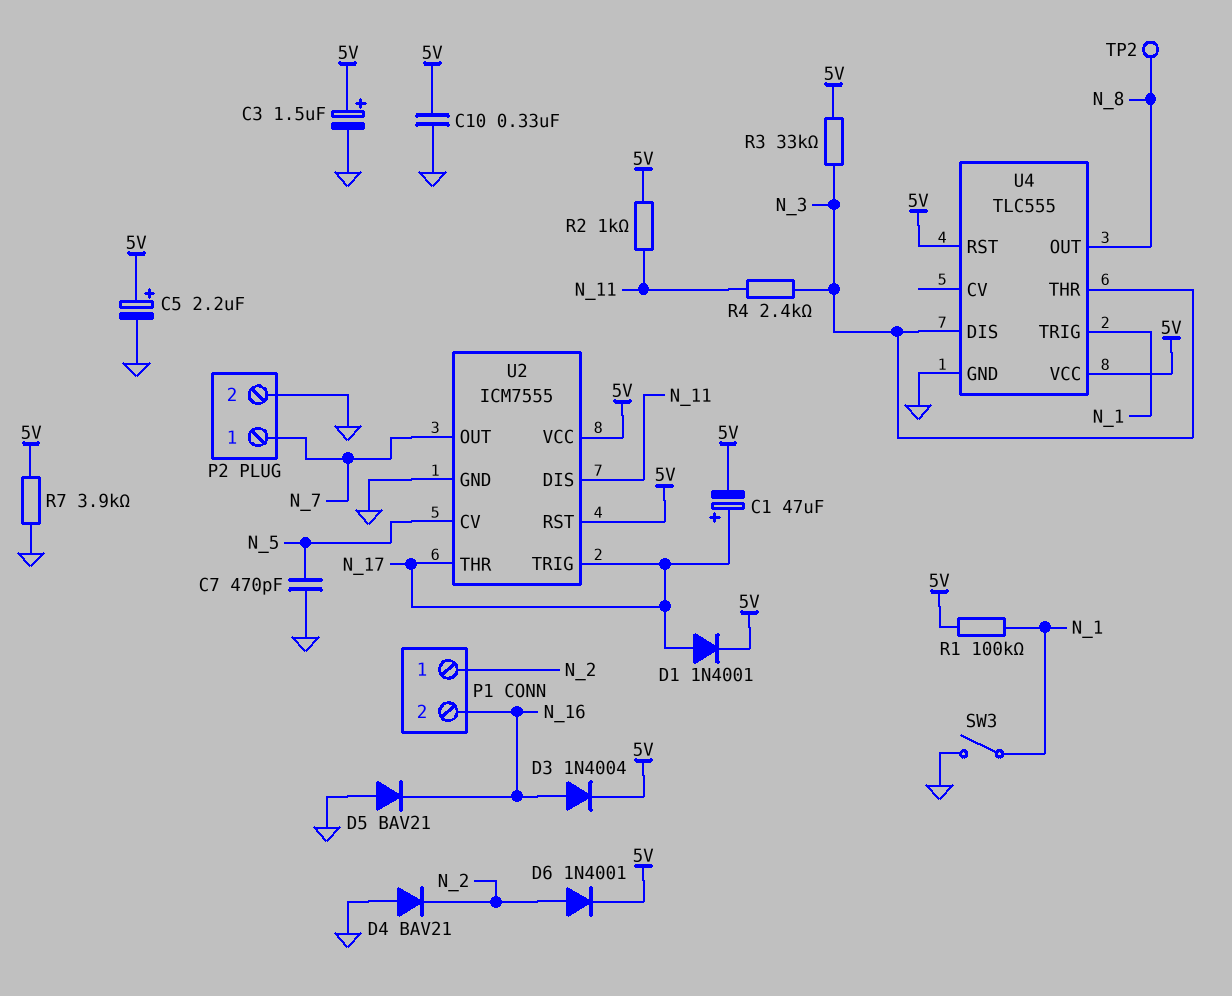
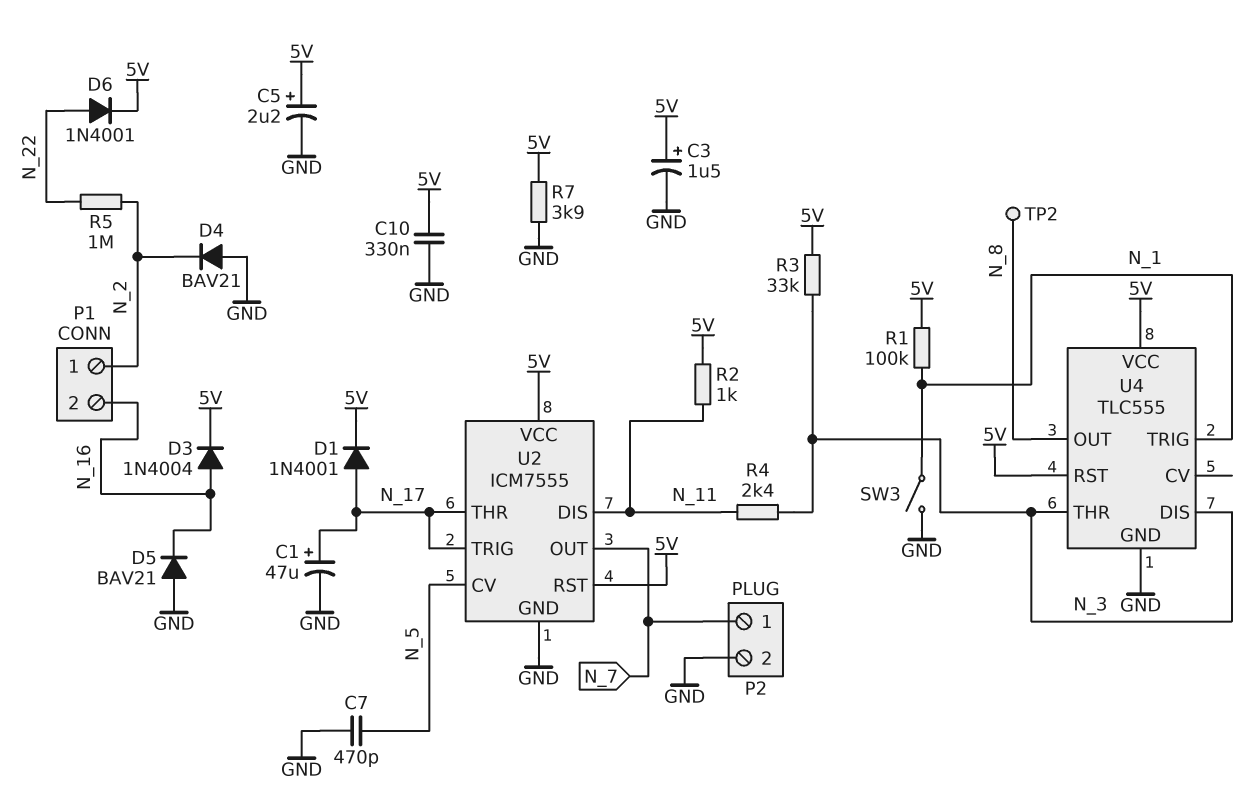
C1: 47uF (plus N_17, minus 5V) -> 47uF (plus N_17, minus GND)
D6: diode 1N4001 (A N_2, K 5V) -> diode 1N4001 (A N_22, K 5V)
R5: none -> 1M (N_2, N_22)

